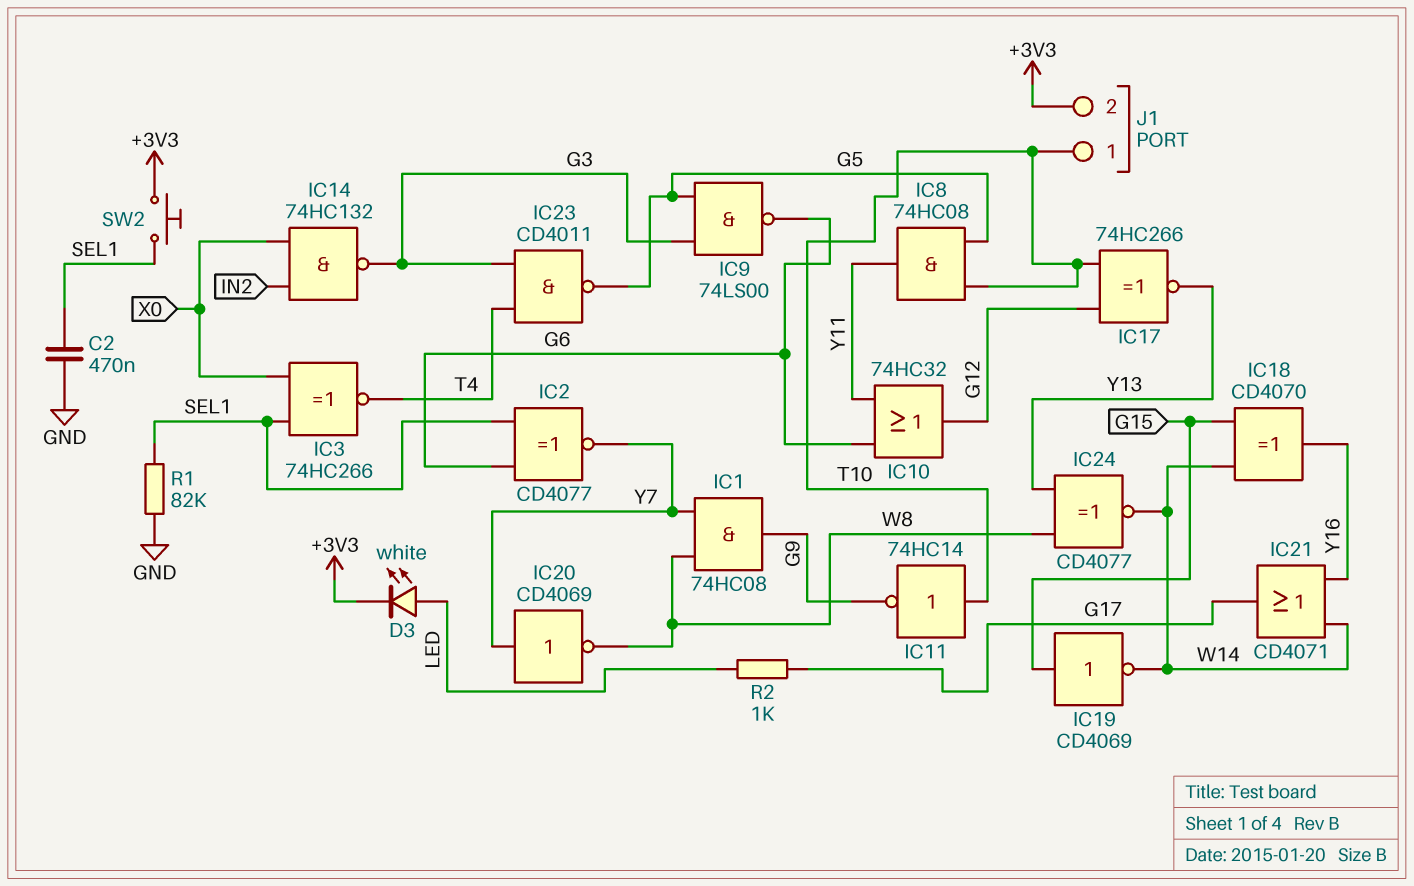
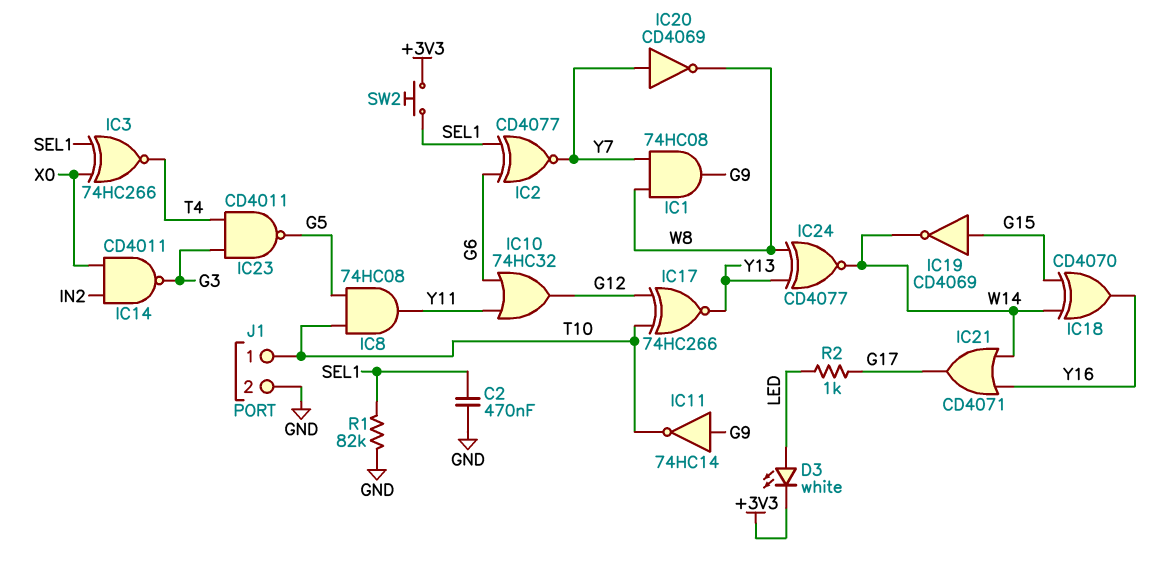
IC9: NAND 74LS00 (in G3, in G5, out G6) -> none
IC11: NOT 74HC14 (in T10, out G9) -> NOT 74HC14 (in G9, out T10)
IC14: NAND 74HC132 (in IN2, in X0, out G3) -> NAND CD4011 (in IN2, in X0, out G3)
J1 pin 2: +3V3 -> GND

